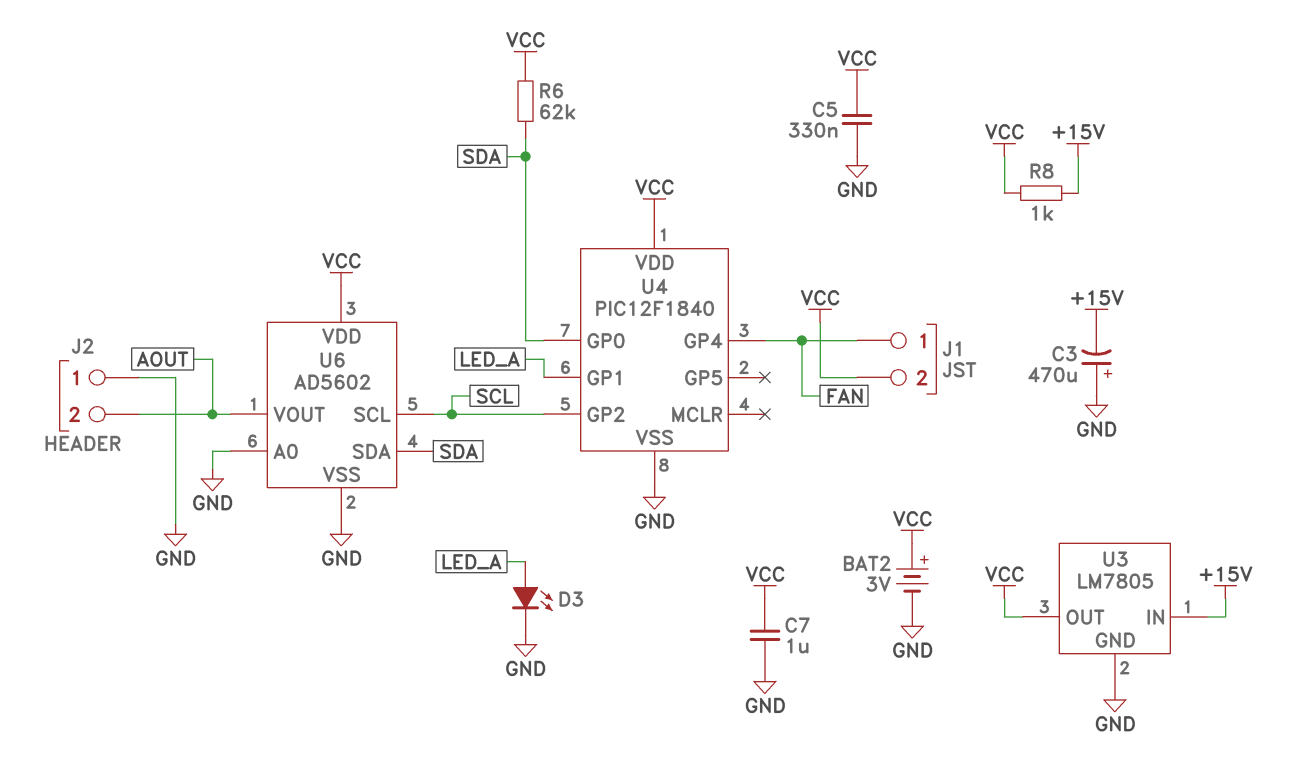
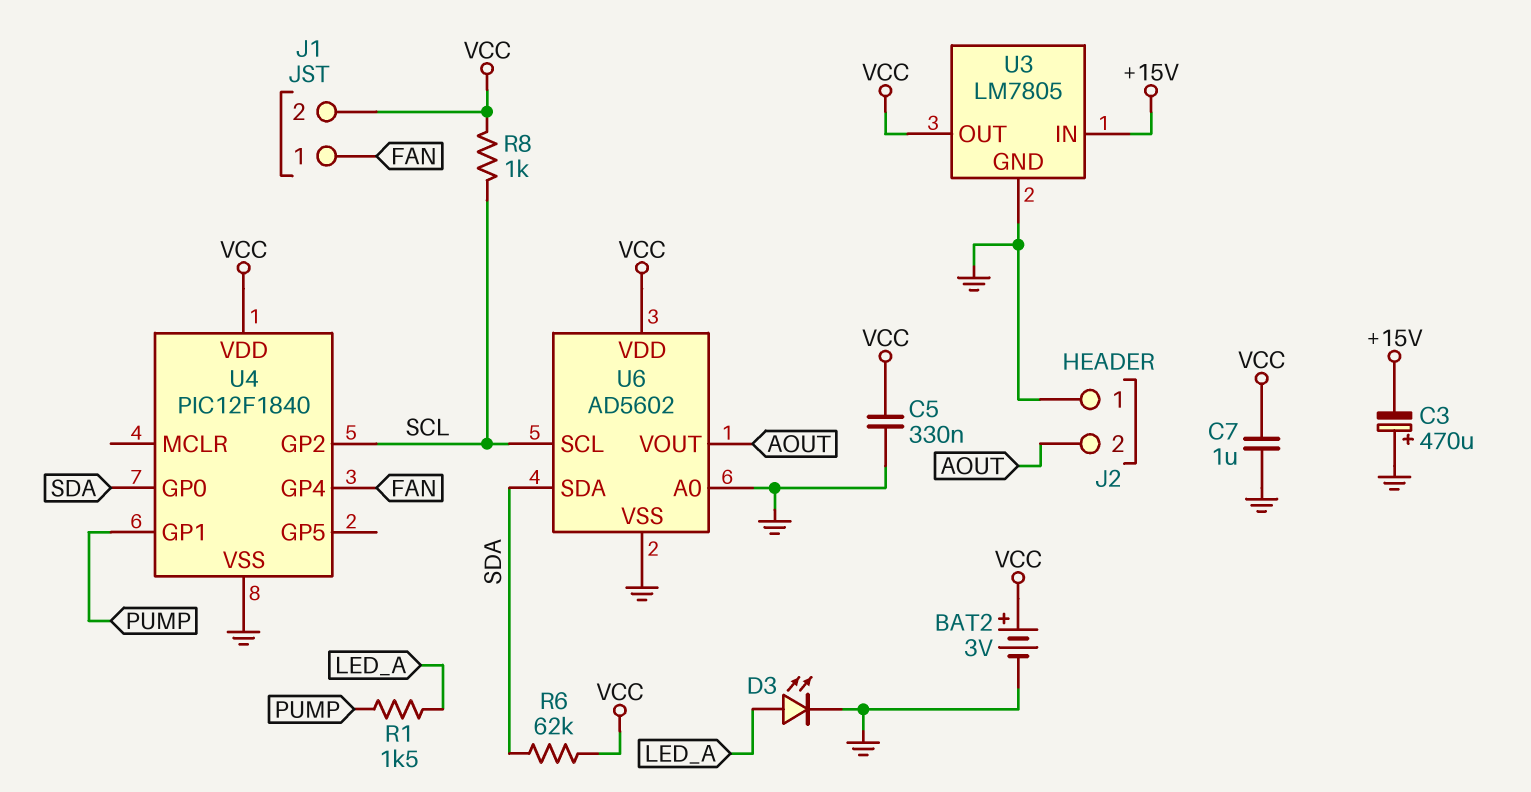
R1: none -> 1.5k (LED_A, PUMP)
R8: 1k (+15V, VCC) -> 1k (SCL, VCC)
U4 pin GP1: LED_A -> PUMP

